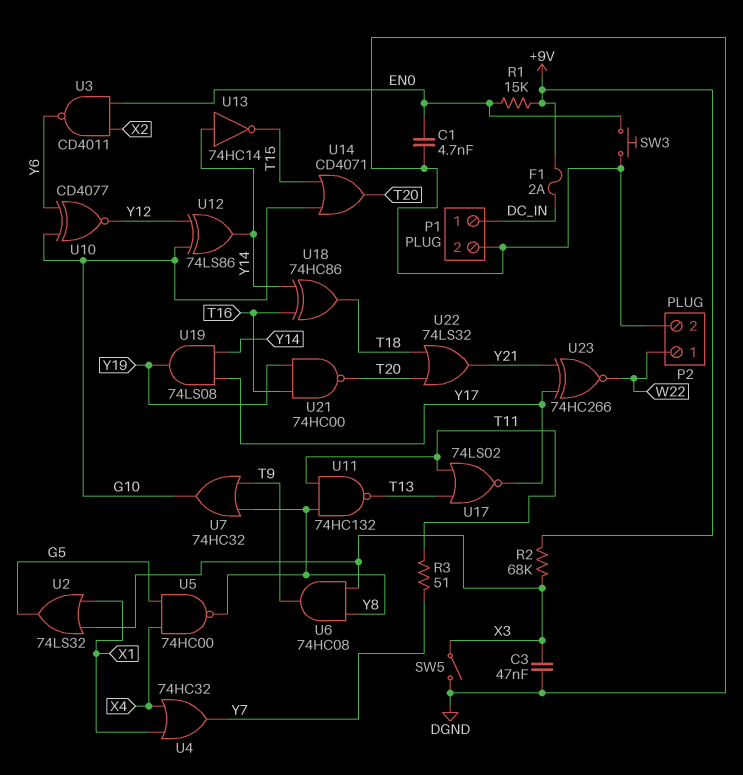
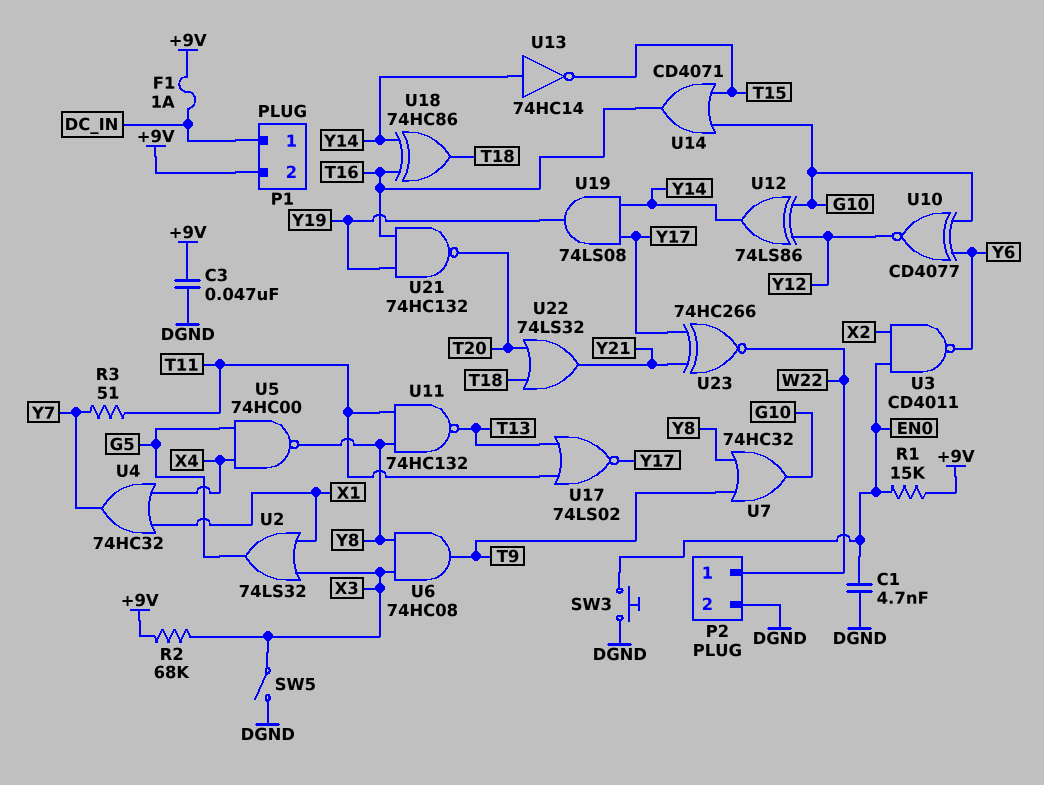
C3: 47nF (DGND, X3) -> 47nF (+9V, DGND)
F1: 2A (+9V, DC_IN) -> 1A (+9V, DC_IN)
P1 pin 2: DGND -> +9V
U14: OR CD4071 (in G10, in T15, out T20) -> OR CD4071 (in G10, in T15, out T16)
U21: NAND 74HC00 (in T16, in Y19, out T20) -> NAND 74HC132 (in T16, in Y19, out T20)

